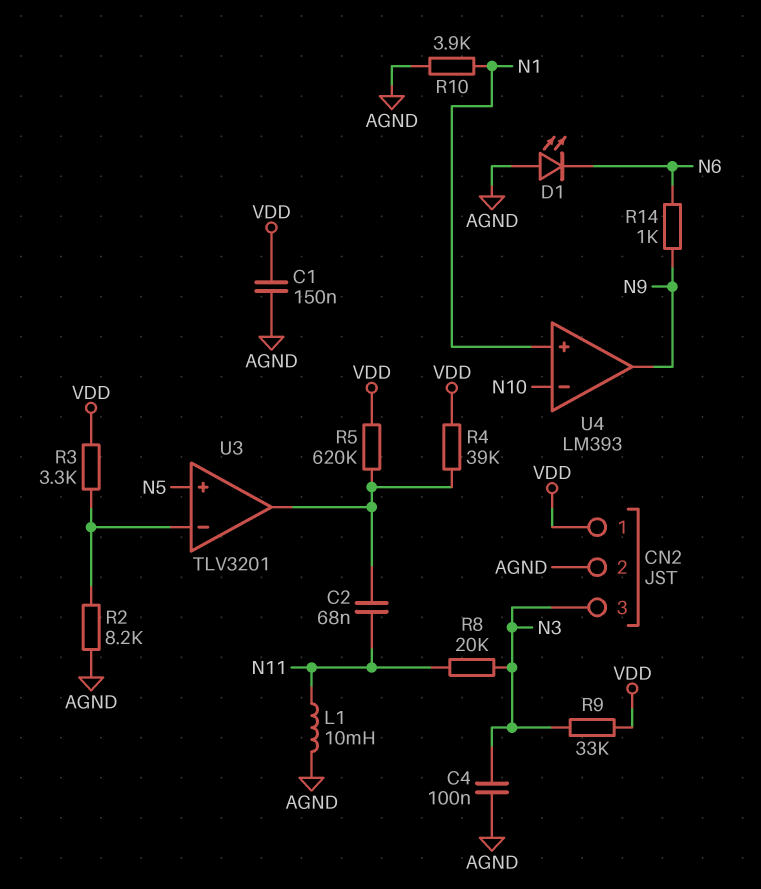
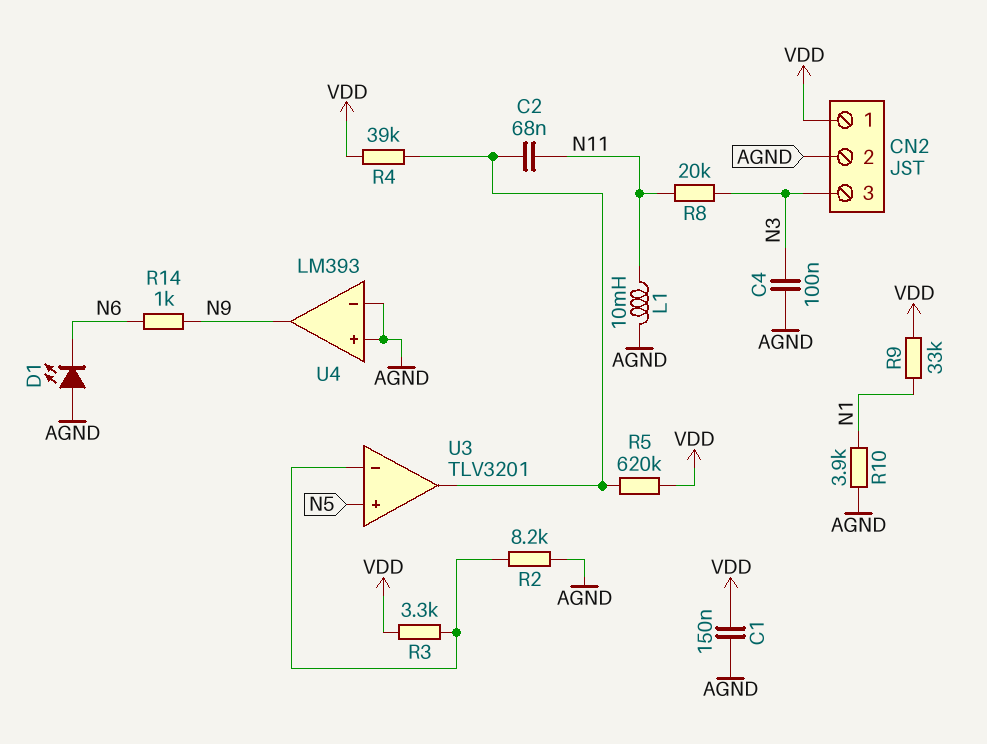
R9: 33k (N3, VDD) -> 33k (N1, VDD)
U4 pin in+: N1 -> AGND
U4 pin in-: N10 -> AGND

